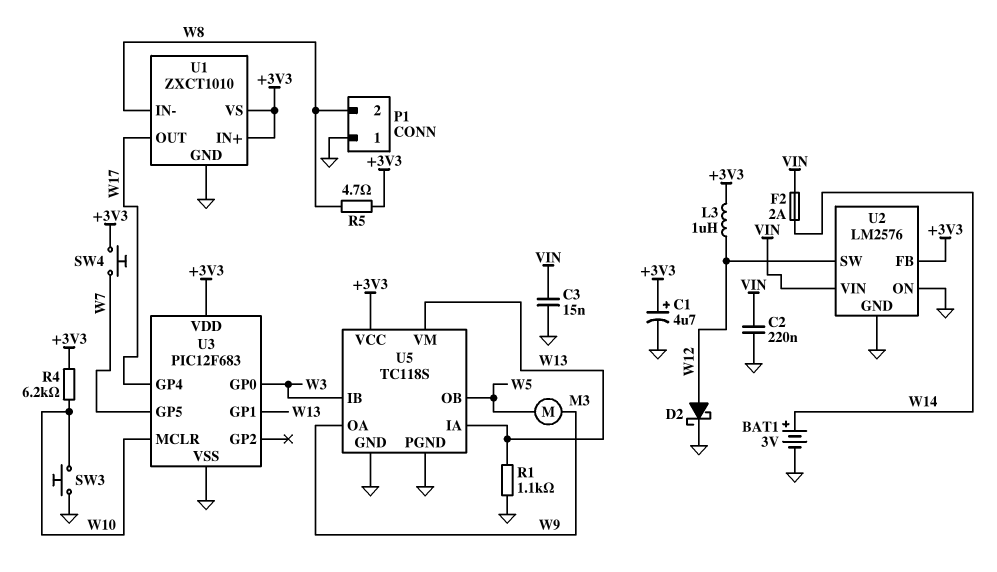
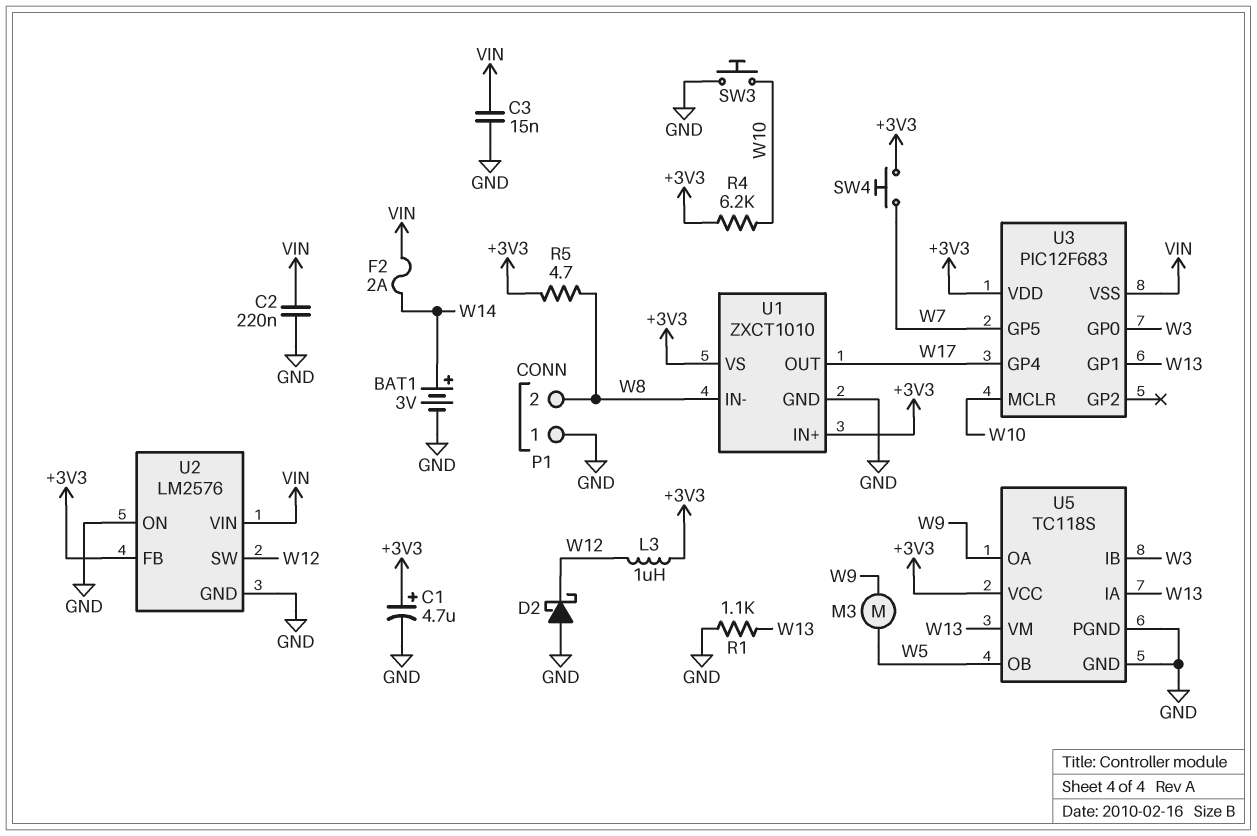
D2: schottky (A W12, K GND) -> schottky (A GND, K W12)
U3 pin VSS: GND -> VIN

